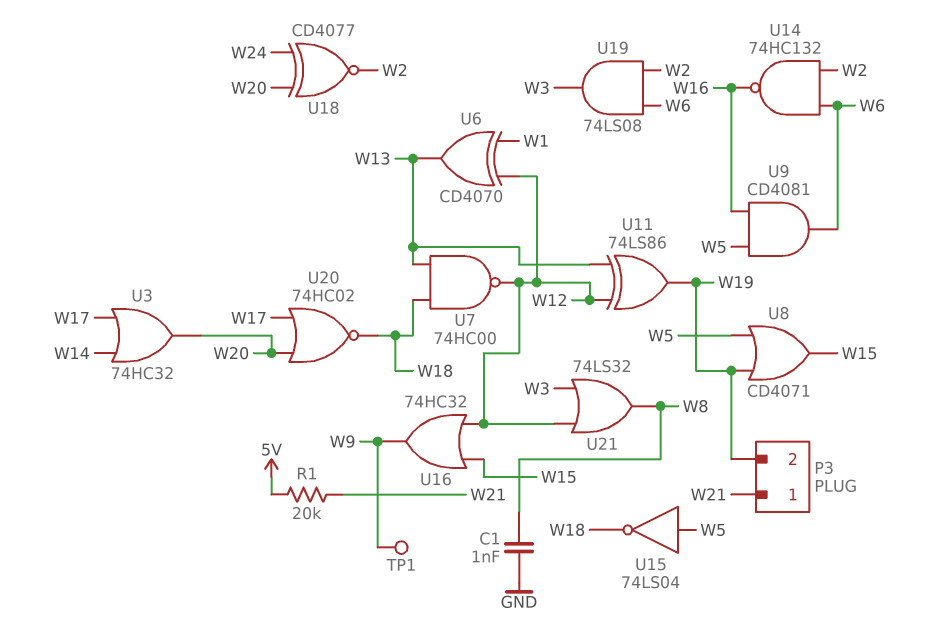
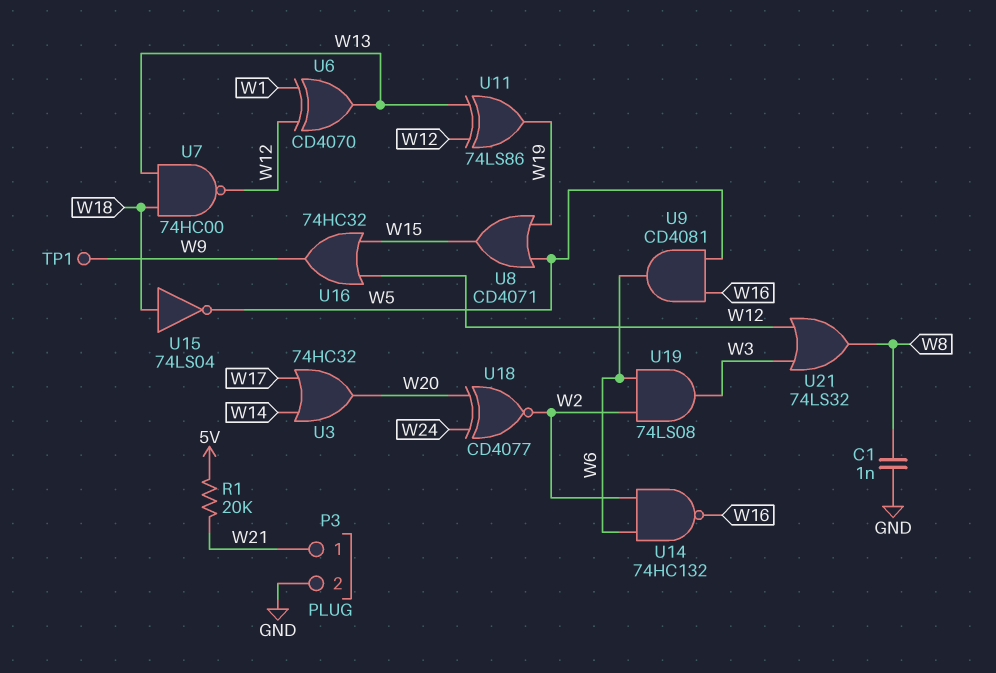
P3 pin 2: W19 -> GND
U15: NOT 74LS04 (in W5, out W18) -> NOT 74LS04 (in W18, out W5)
U20: NOR 74HC02 (in W17, in W20, out W18) -> none

